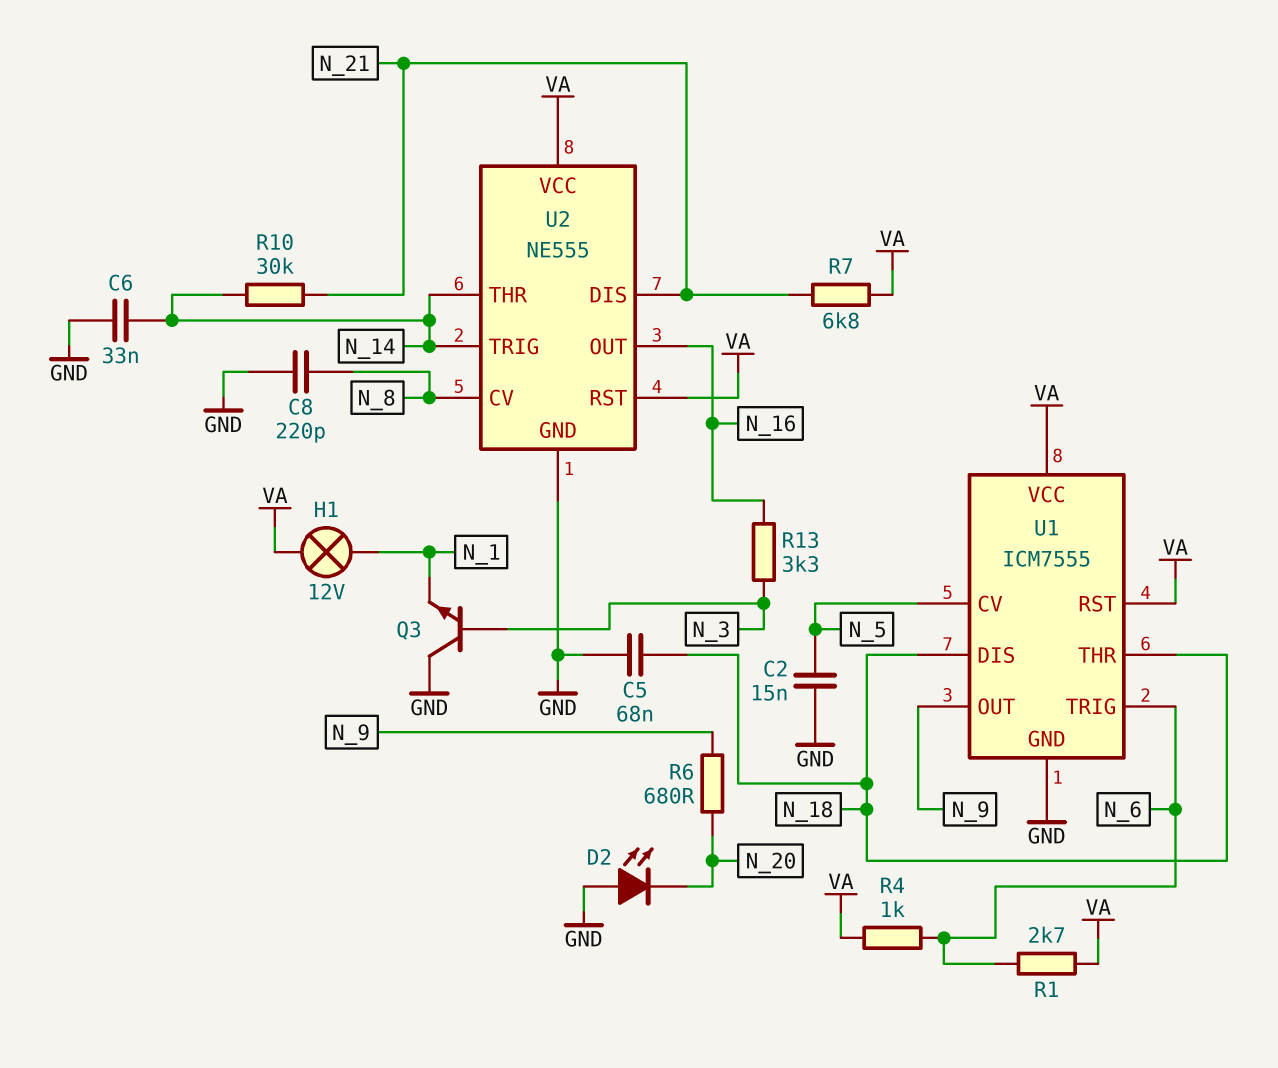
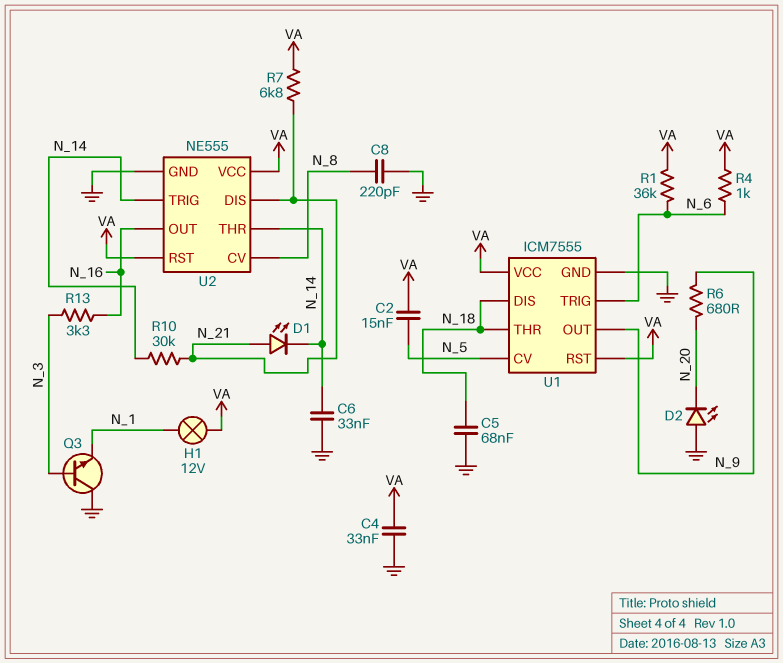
C2: 15nF (GND, N_5) -> 15nF (N_5, VA)
C4: none -> 33nF (GND, VA)
D1: none -> LED (A N_21, K N_14)
R1: 2.7k (N_6, VA) -> 36k (N_6, VA)

